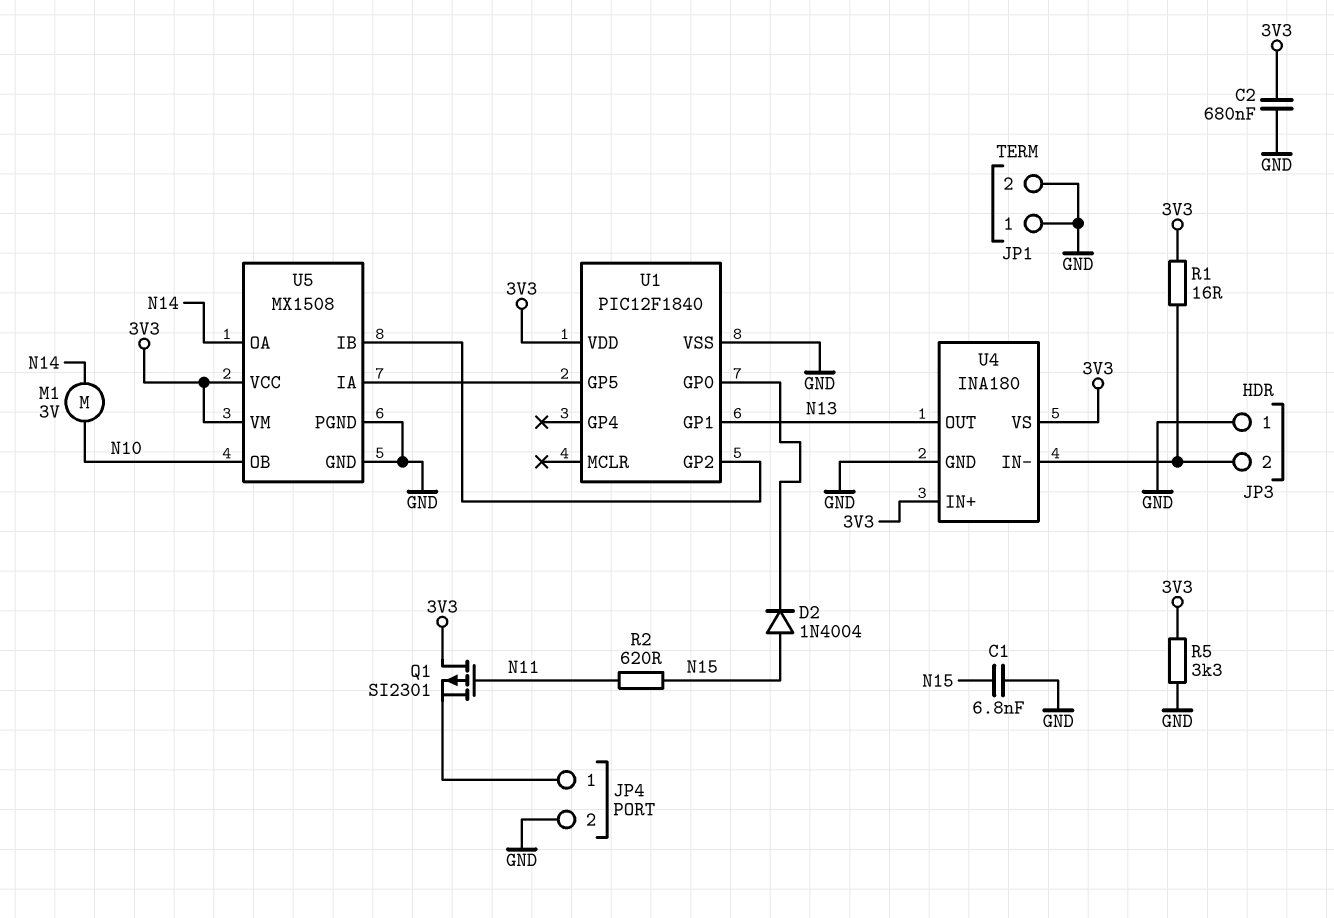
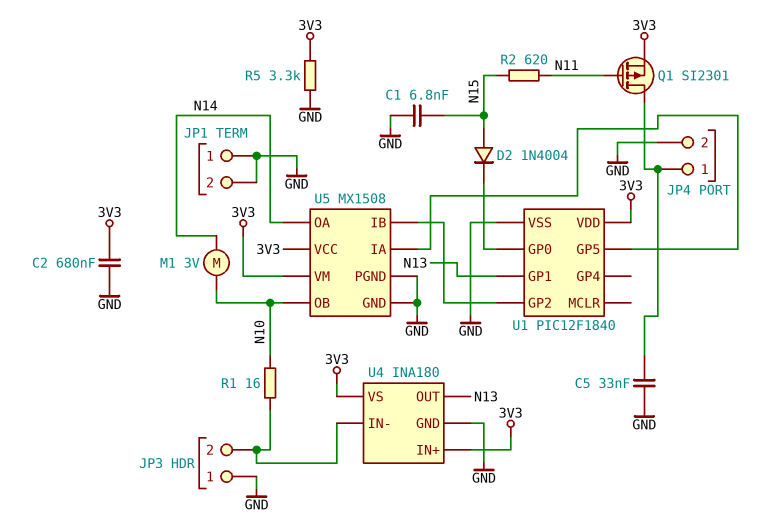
C5: none -> 33nF (GND, JP4/1)
Q1: PMOS SI2301 (G N11, D 3V3, S JP4/1) -> PMOS SI2301 (G N11, D JP4/1, S 3V3)
R1: 16 (3V3, JP3/2) -> 16 (JP3/2, N10)

